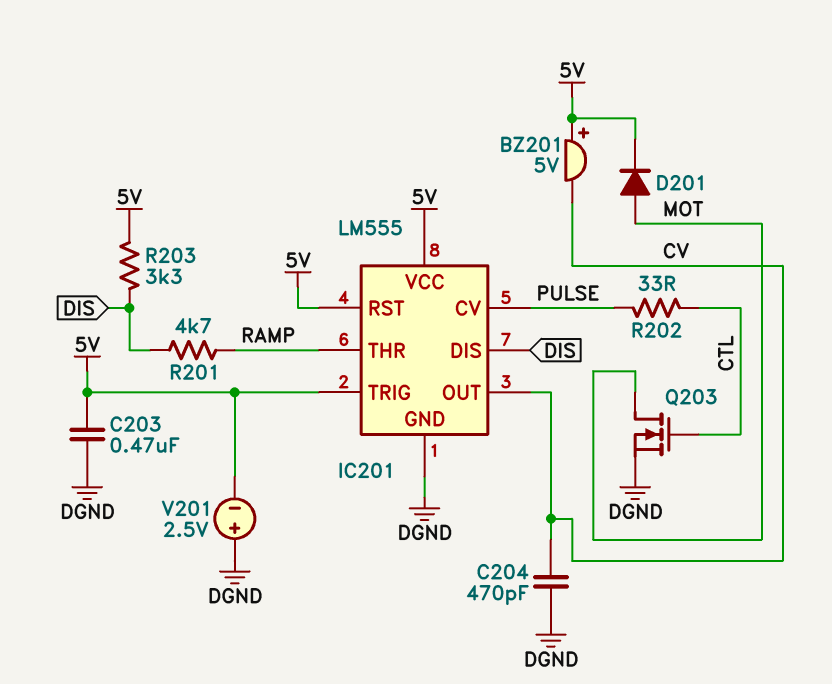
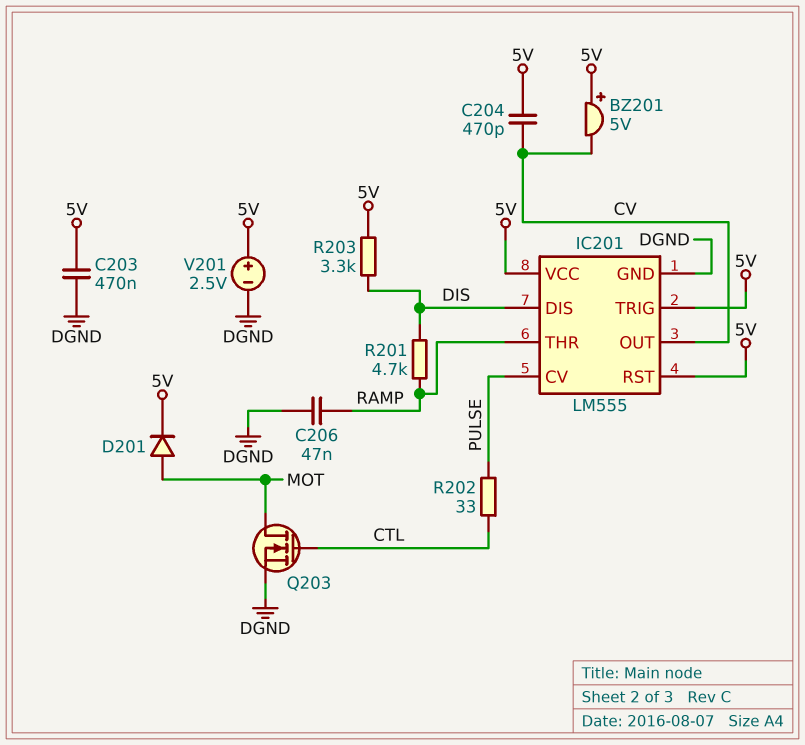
C204: 470pF (CV, DGND) -> 470pF (5V, CV)
C206: none -> 47nF (DGND, RAMP)
V201: 2.5V (plus DGND, minus 5V) -> 2.5V (plus 5V, minus DGND)

